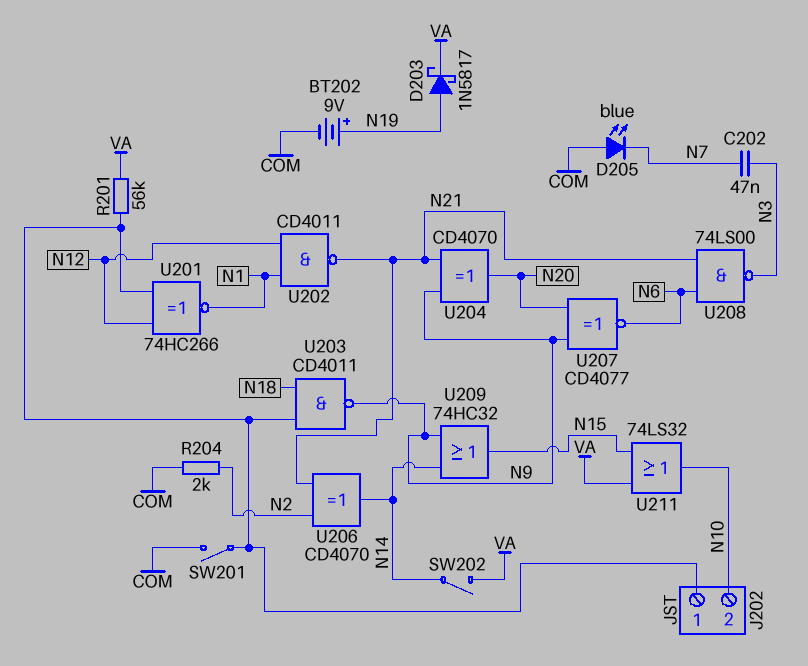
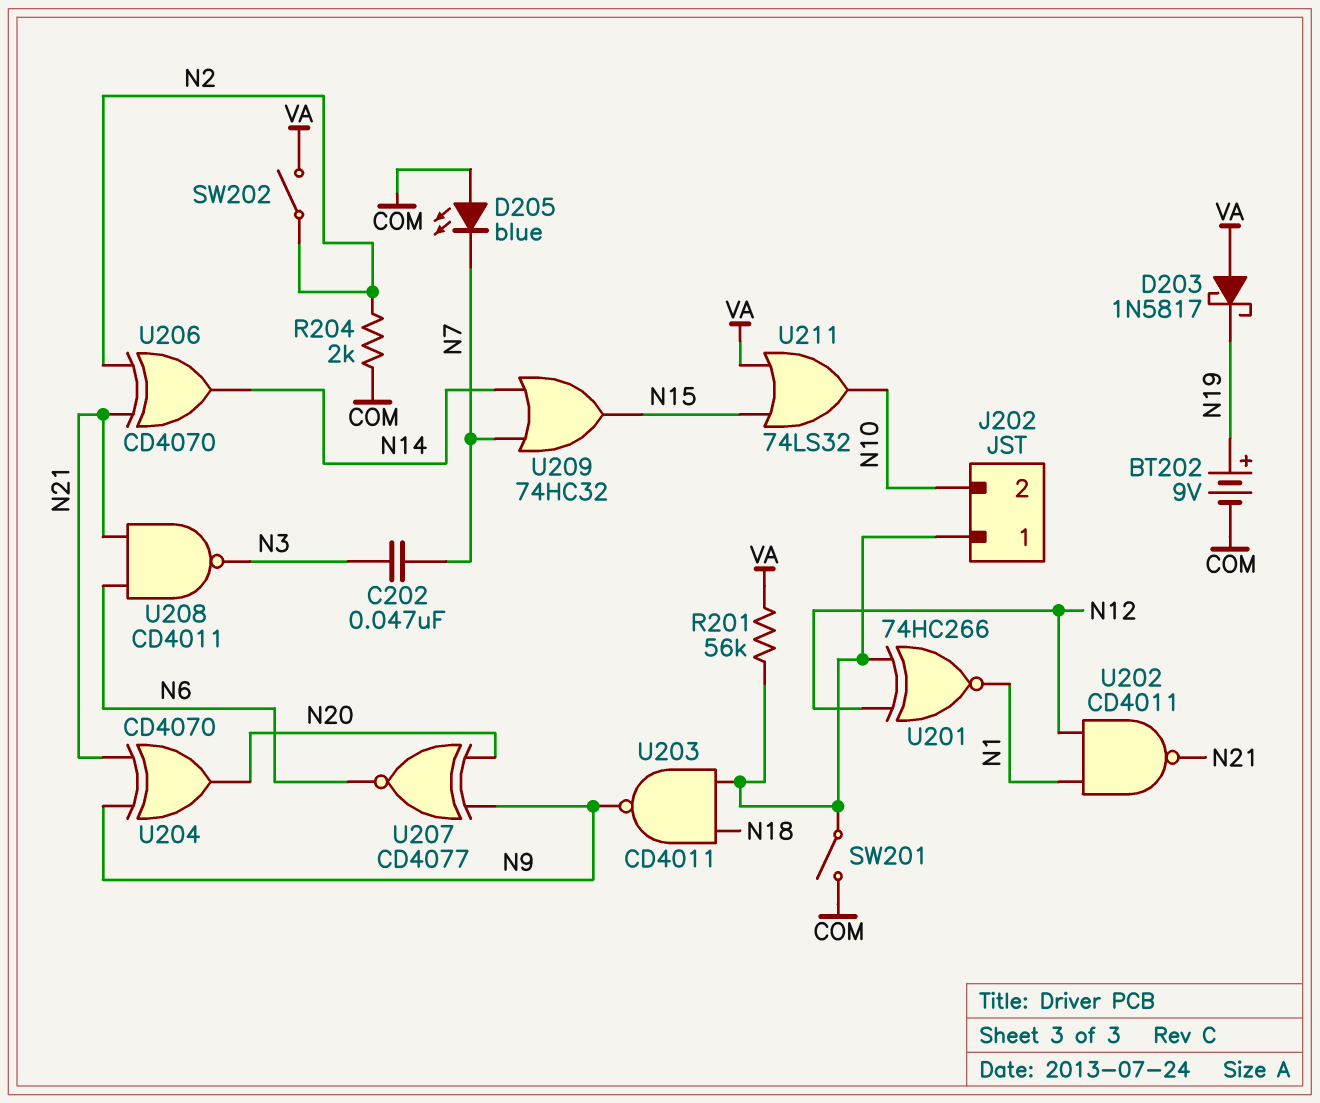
D203: schottky 1N5817 (A N19, K VA) -> schottky 1N5817 (A VA, K N19)
SW202: switch (N14, VA) -> switch (N2, VA)
U208: NAND 74LS00 (in N6, in N21, out N3) -> NAND CD4011 (in N6, in N21, out N3)
U209: OR 74HC32 (in N9, in N14, out N15) -> OR 74HC32 (in N7, in N14, out N15)

